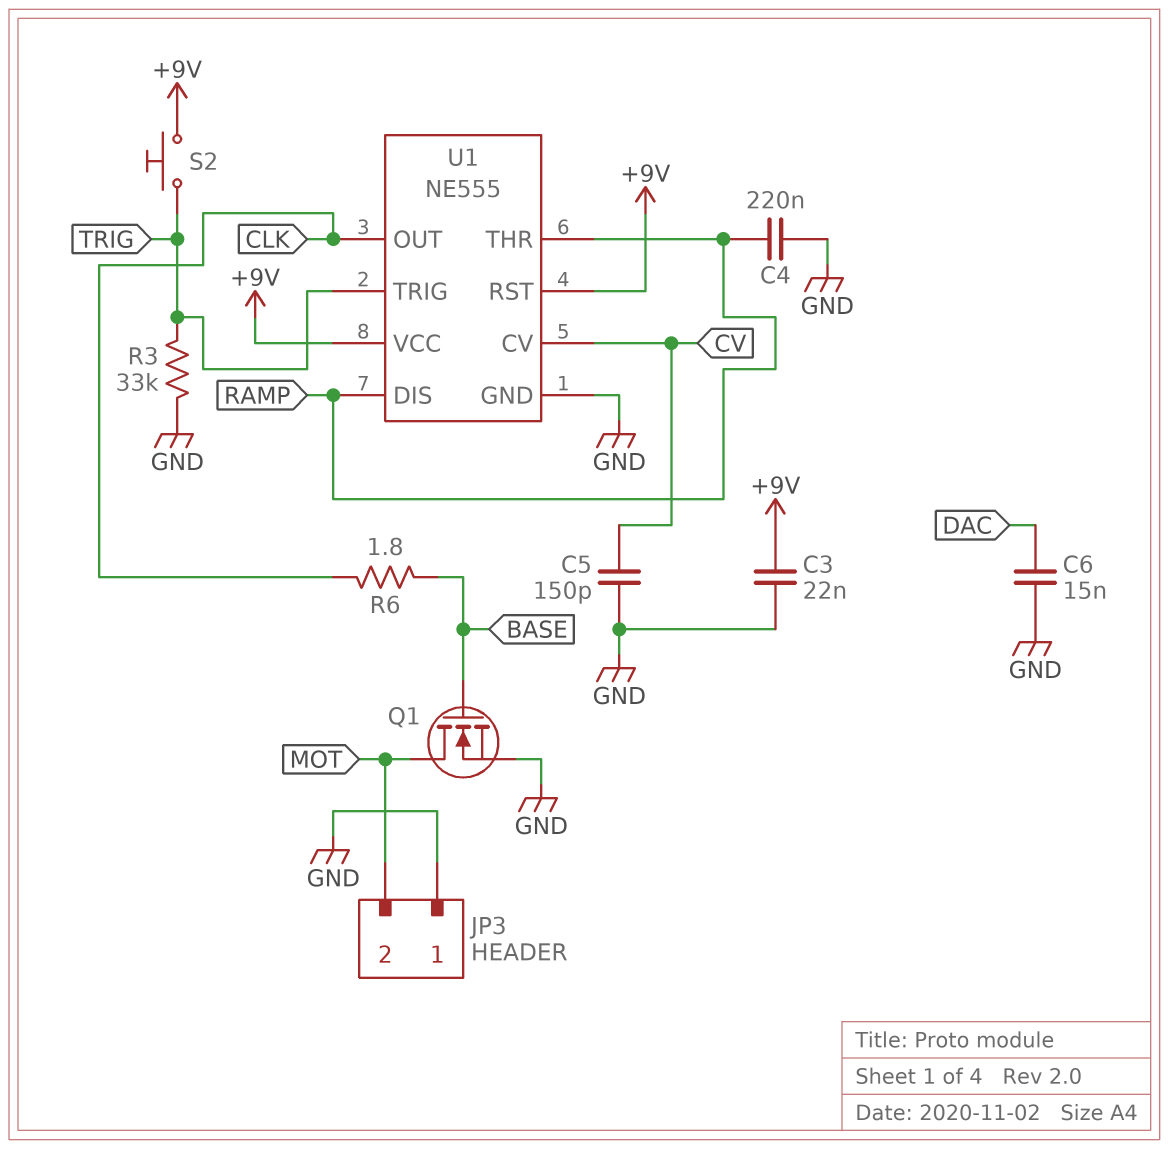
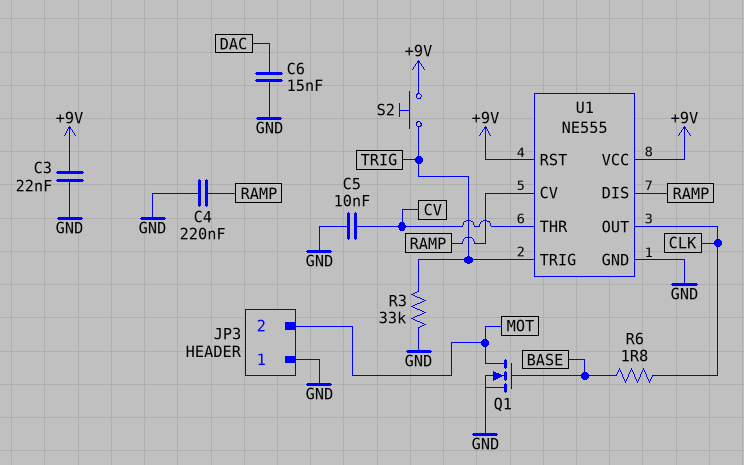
C5: 150pF (CV, GND) -> 10nF (CV, GND)
U1 pin CV: CV -> RAMP
U1 pin THR: RAMP -> CV

